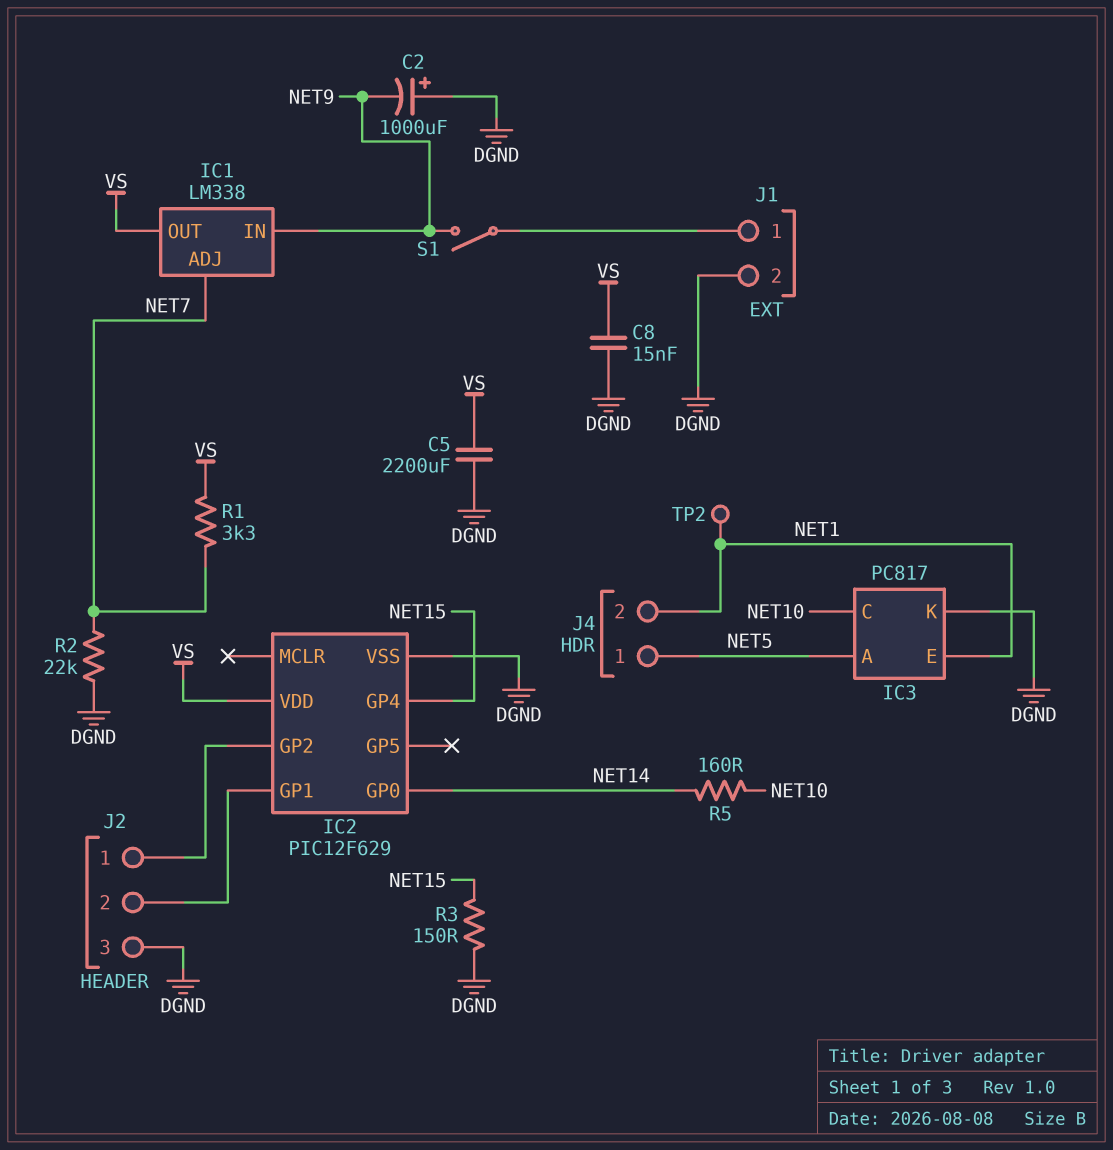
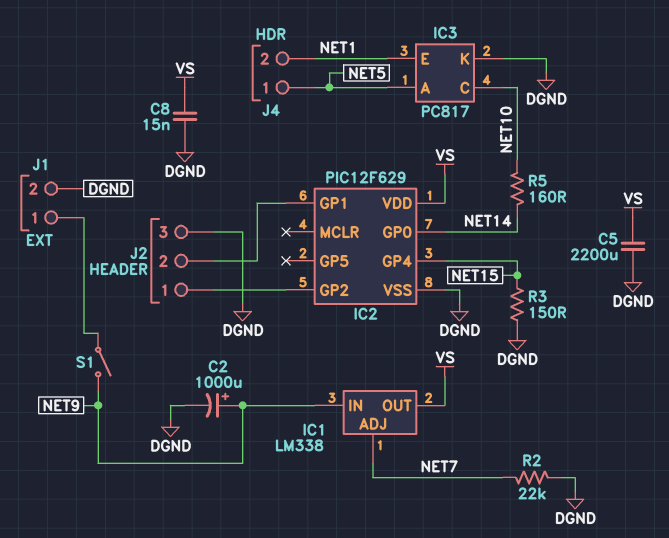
C2: 1000uF (plus DGND, minus NET9) -> 1000uF (plus NET9, minus DGND)
R1: 3.3k (NET7, VS) -> none
TP2: test point (NET1) -> none

